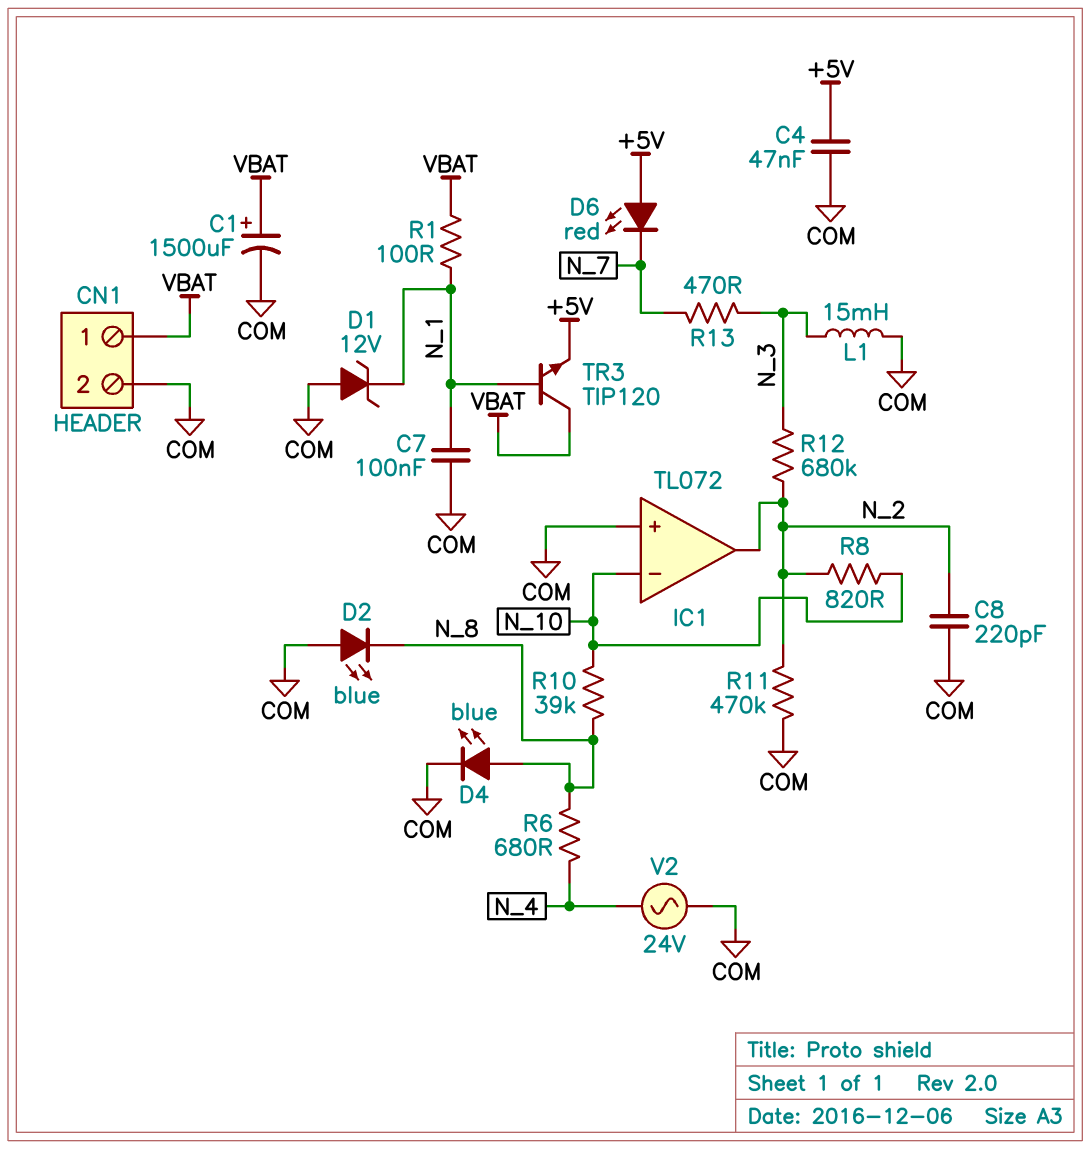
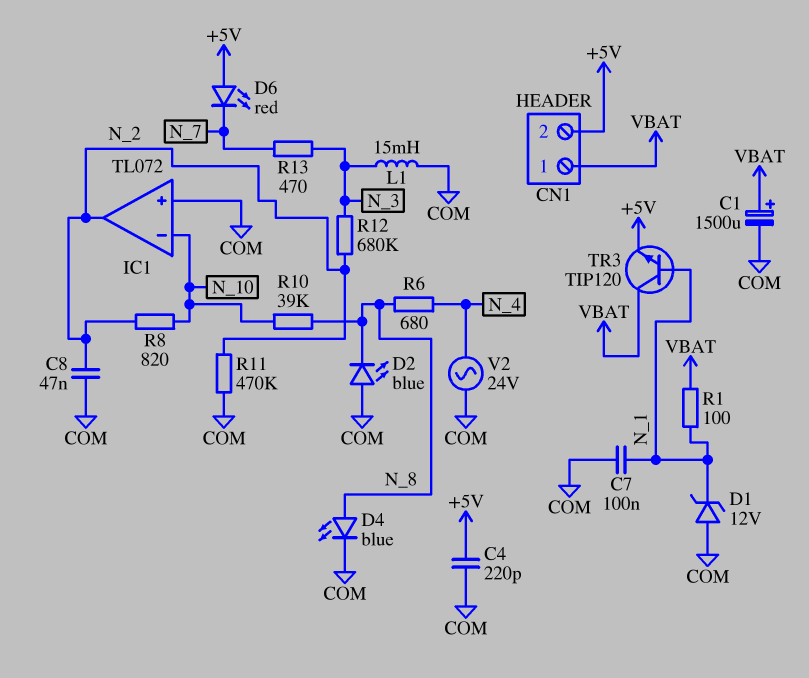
C4: 47nF (+5V, COM) -> 220pF (+5V, COM)
C8: 220pF (COM, N_2) -> 47nF (COM, N_2)
CN1 pin 2: COM -> +5V

